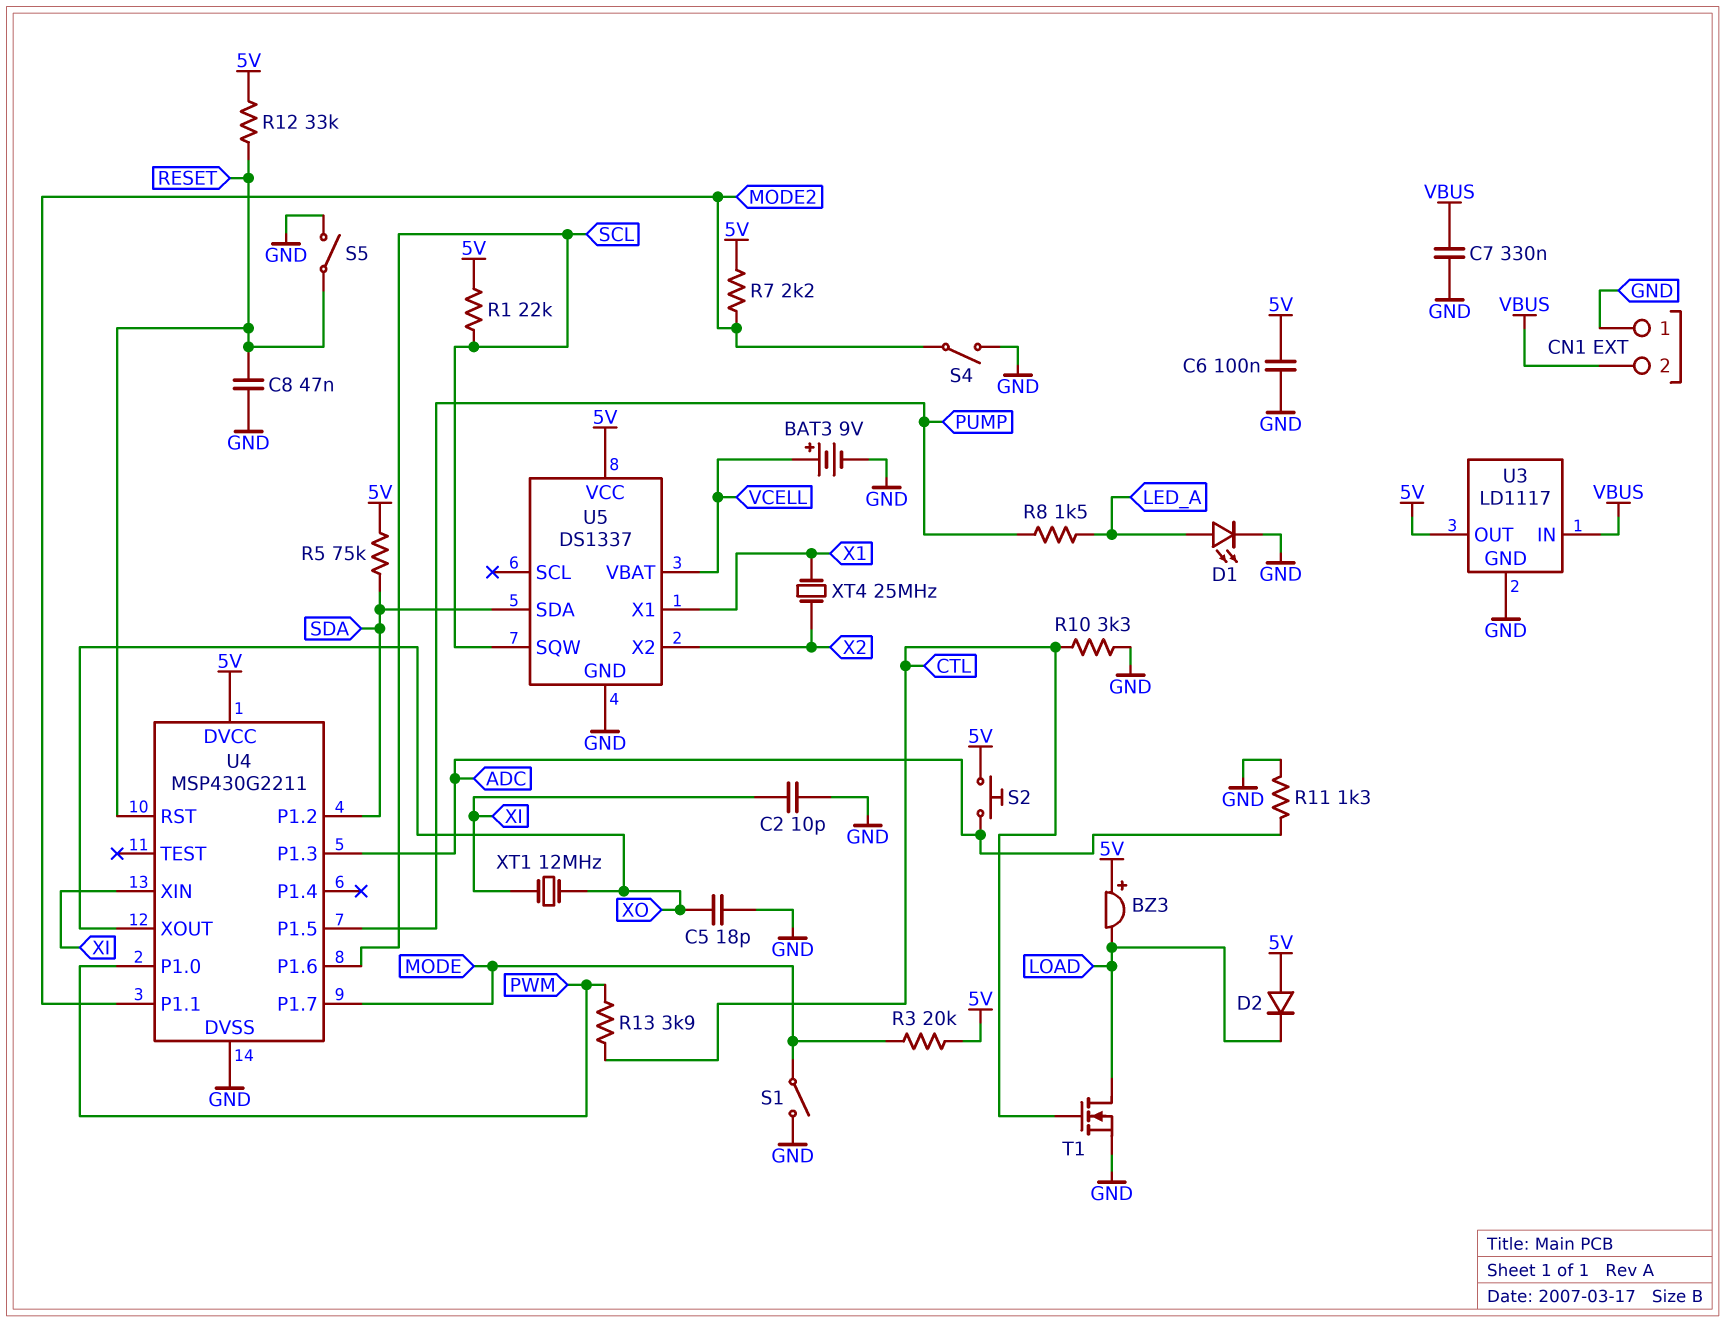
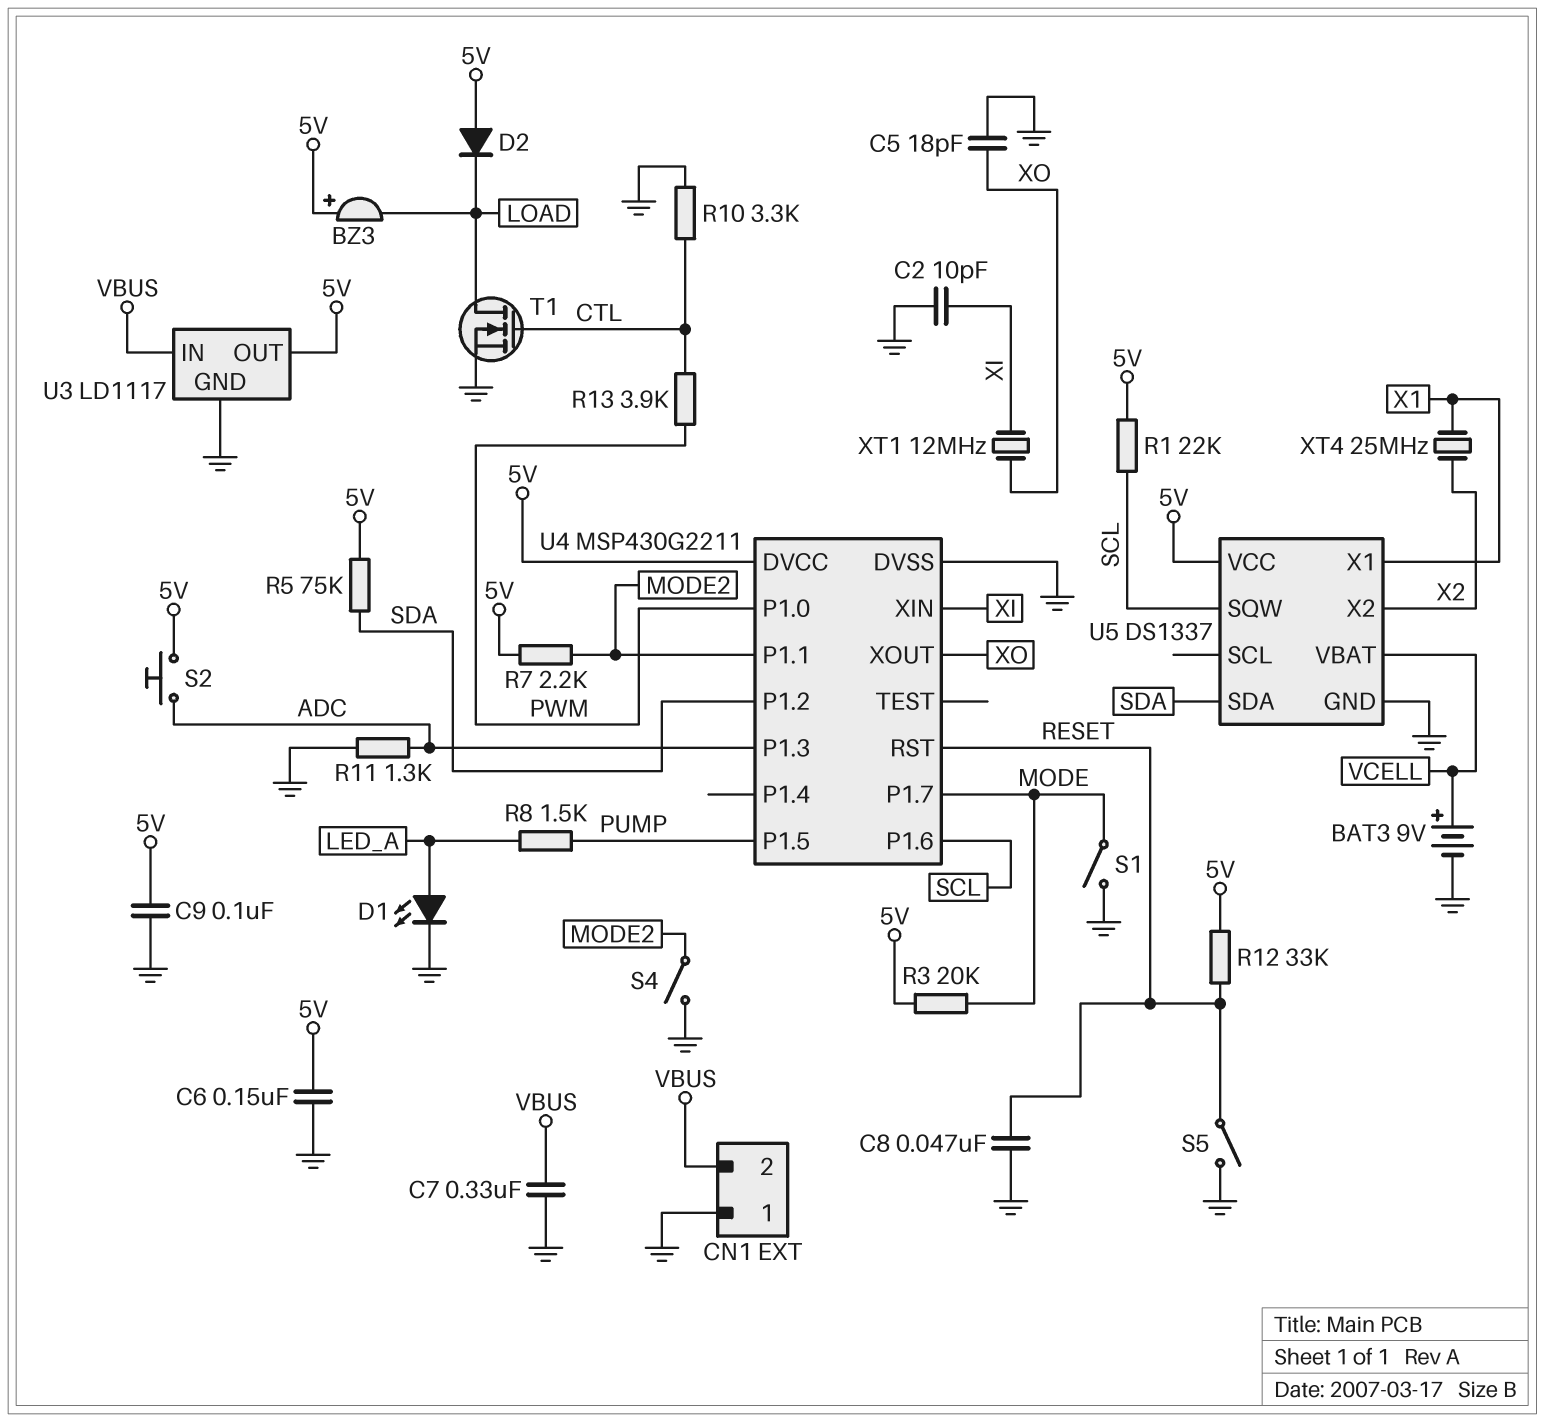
C6: 100nF (5V, GND) -> 150nF (5V, GND)
C9: none -> 100nF (5V, GND)

